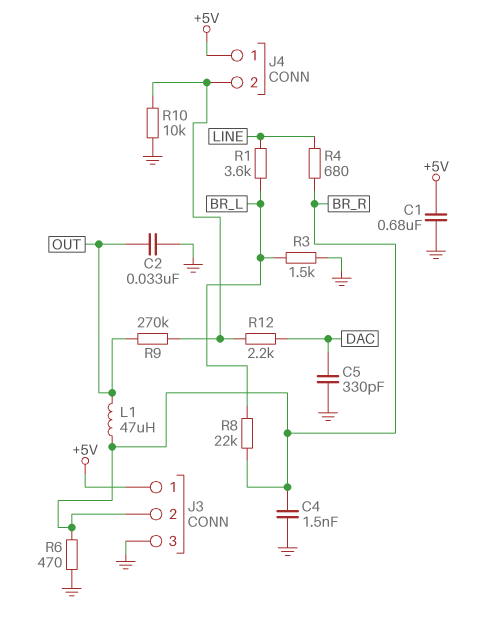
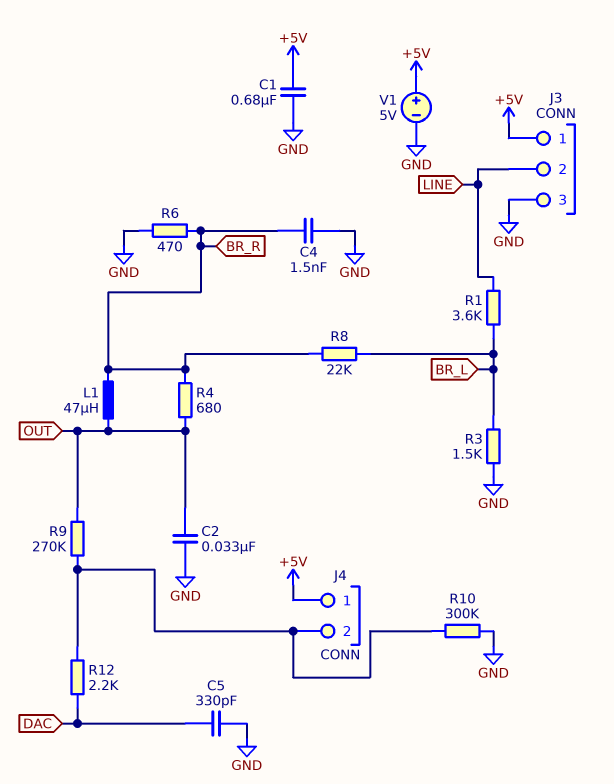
J3 pin 2: BR_R -> LINE
R4: 680 (BR_R, LINE) -> 680 (BR_R, OUT)
R10: 10k (GND, J4/2) -> 300k (GND, J4/2)
V1: none -> 5V (plus +5V, minus GND)

